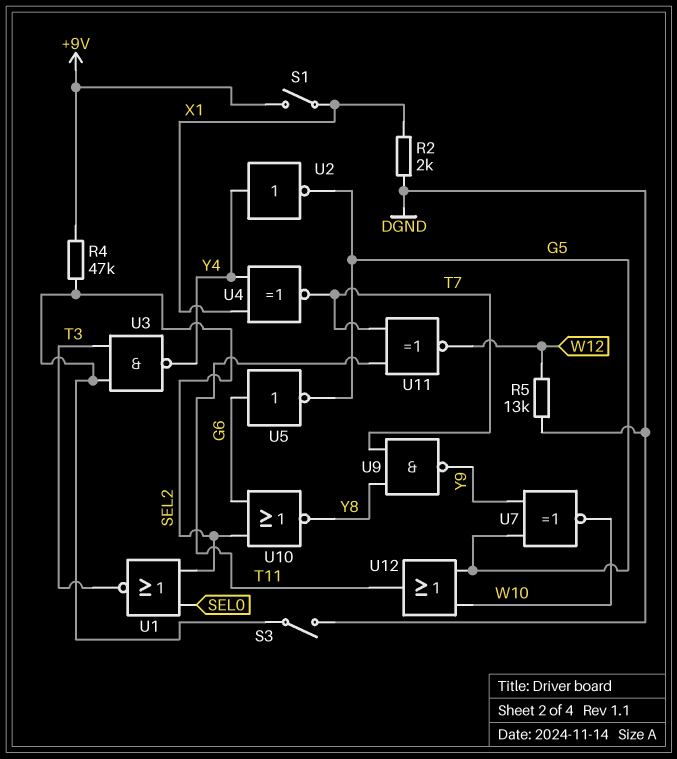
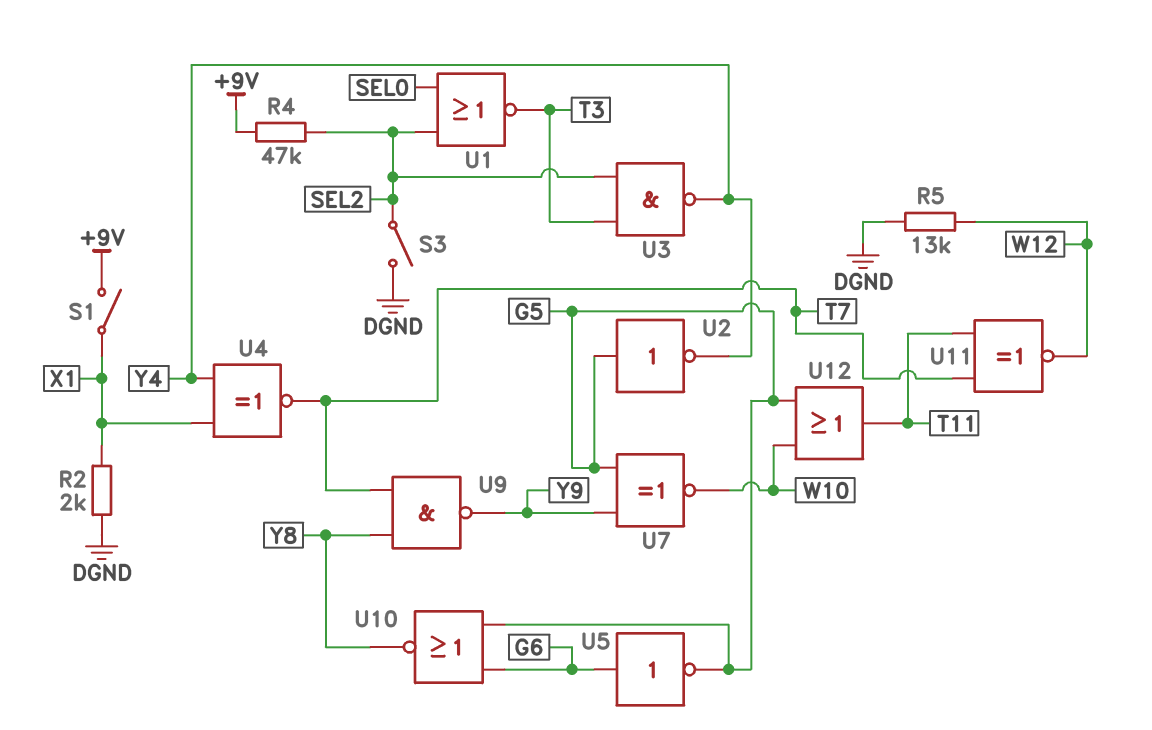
U2: NOT (in Y4, out G5) -> NOT (in G5, out Y4)
U10: NOR (in G6, in SEL2, out Y8) -> NOR (in G5, in G6, out Y8)

